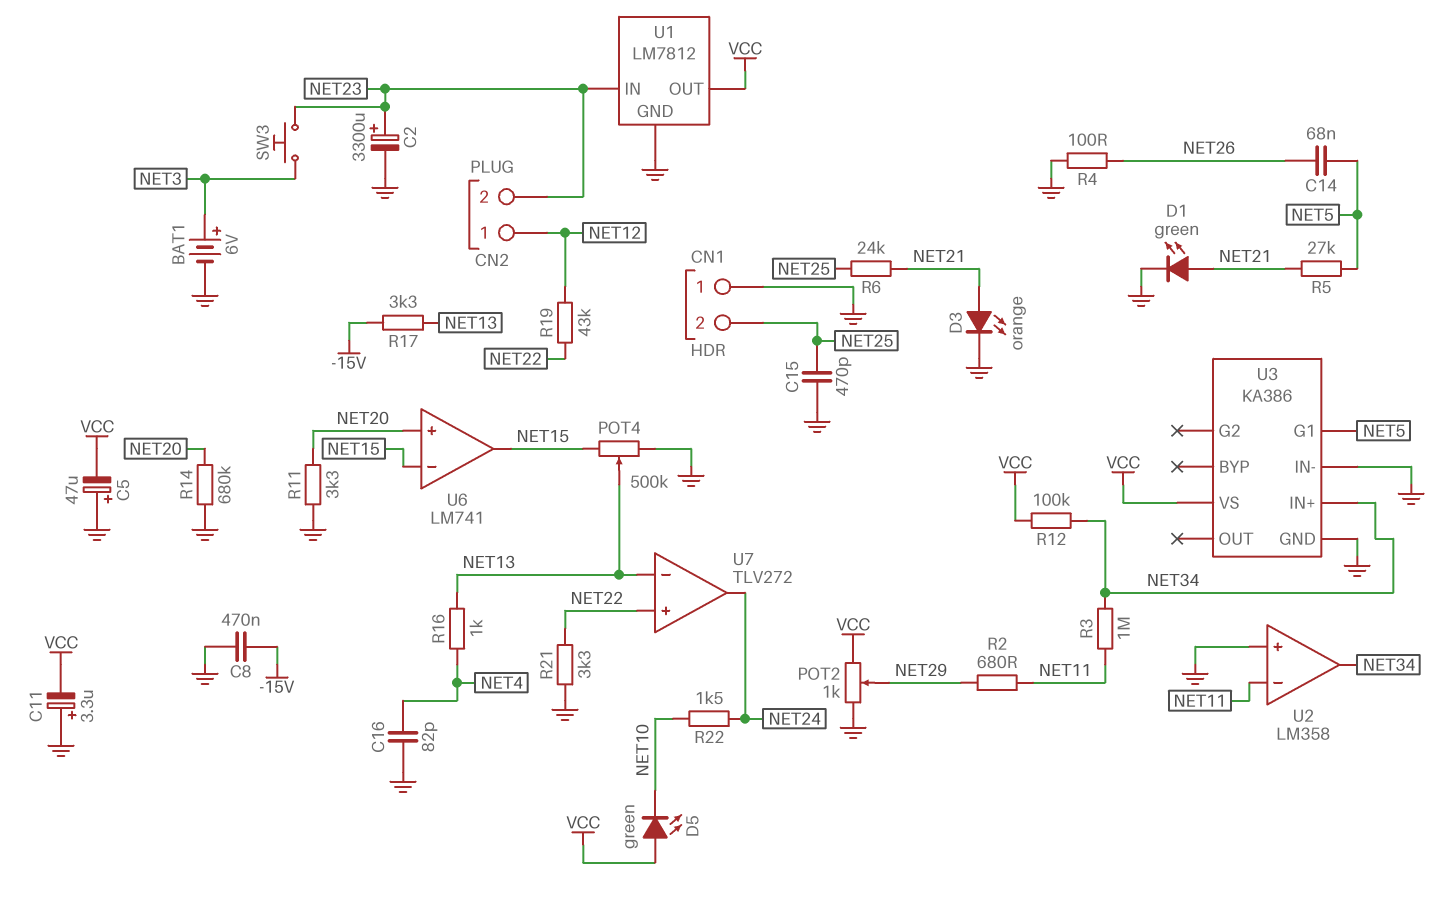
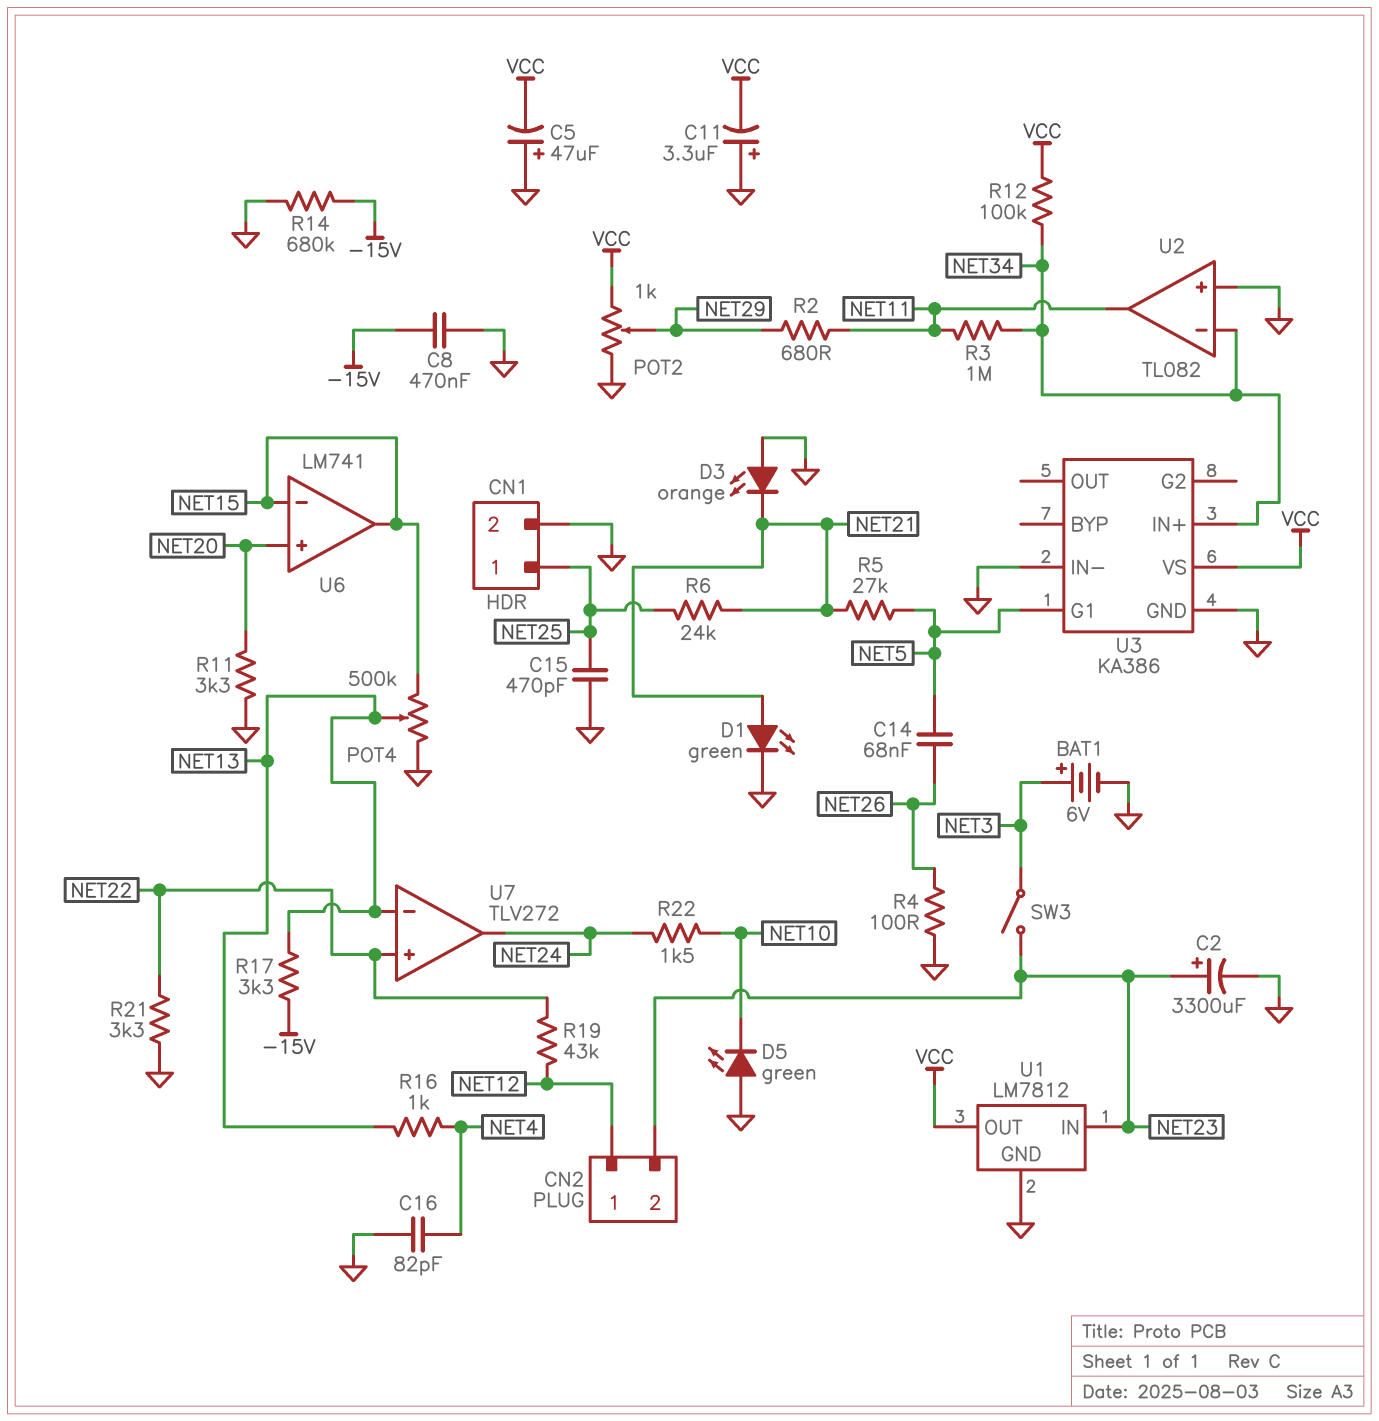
CN1 pin 1: GND -> NET25
CN1 pin 2: NET25 -> GND
D3: LED orange (A NET21, K GND) -> LED orange (A GND, K NET21)
D5: LED green (A VCC, K NET10) -> LED green (A GND, K NET10)
R14: 680k (GND, NET20) -> 680k (-15V, GND)
SW3: button (NET3, NET23) -> switch (NET3, NET23)
U2: LM358 -> TL082
U2 pin in-: NET11 -> NET34
U2 pin out: NET34 -> NET11

